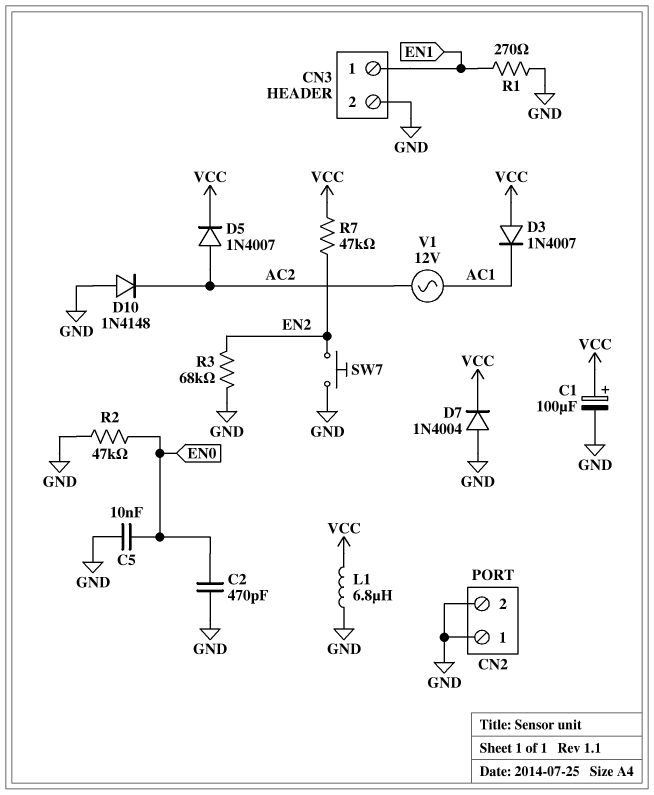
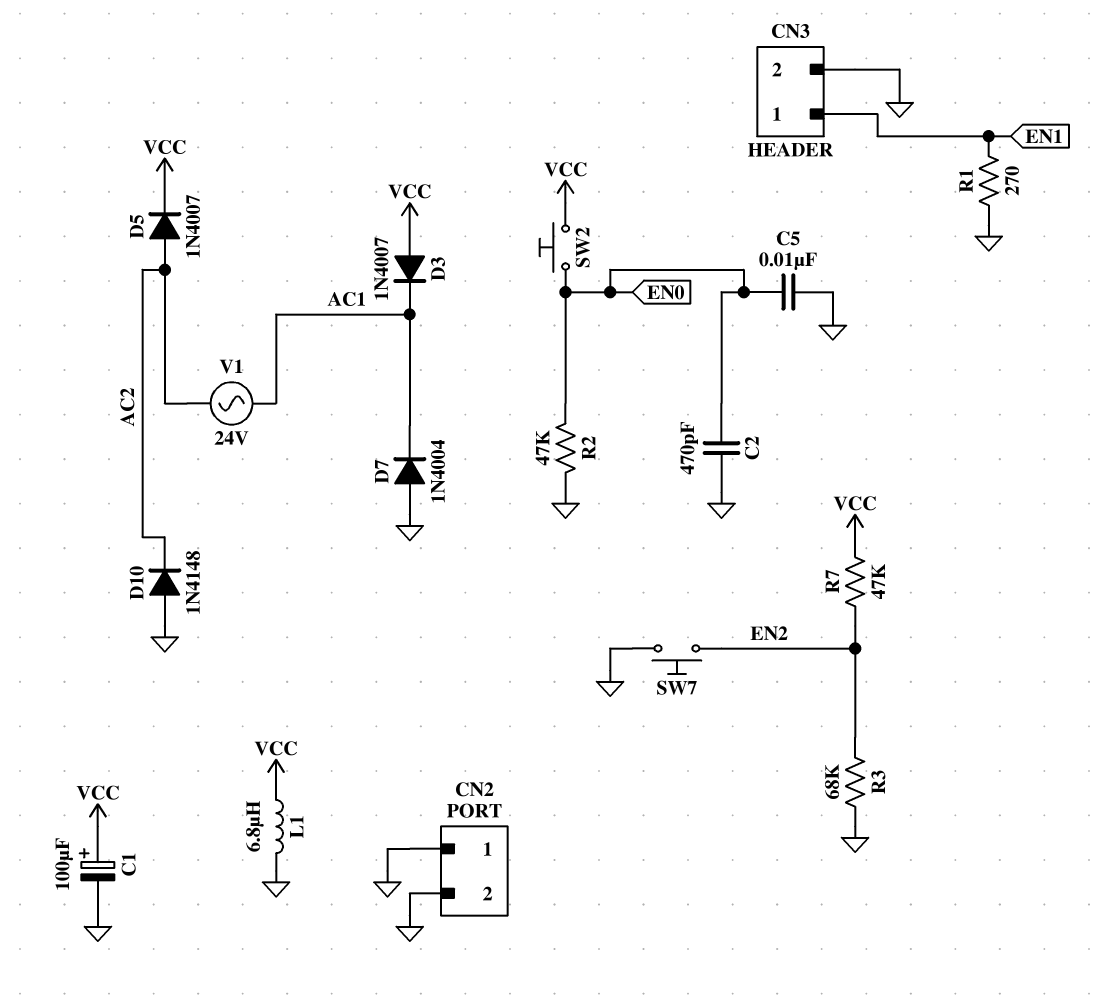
D7: diode 1N4004 (A GND, K VCC) -> diode 1N4004 (A GND, K AC1)
SW2: none -> button (EN0, VCC)
V1: AC 12V (AC1, AC2) -> AC 24V (AC1, AC2)

